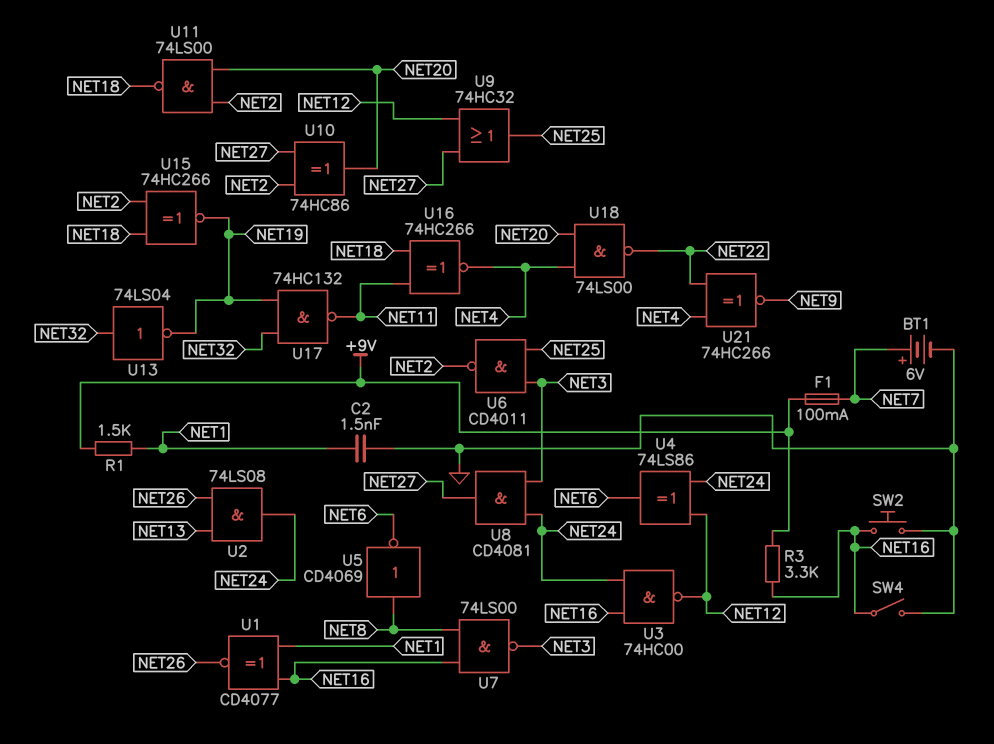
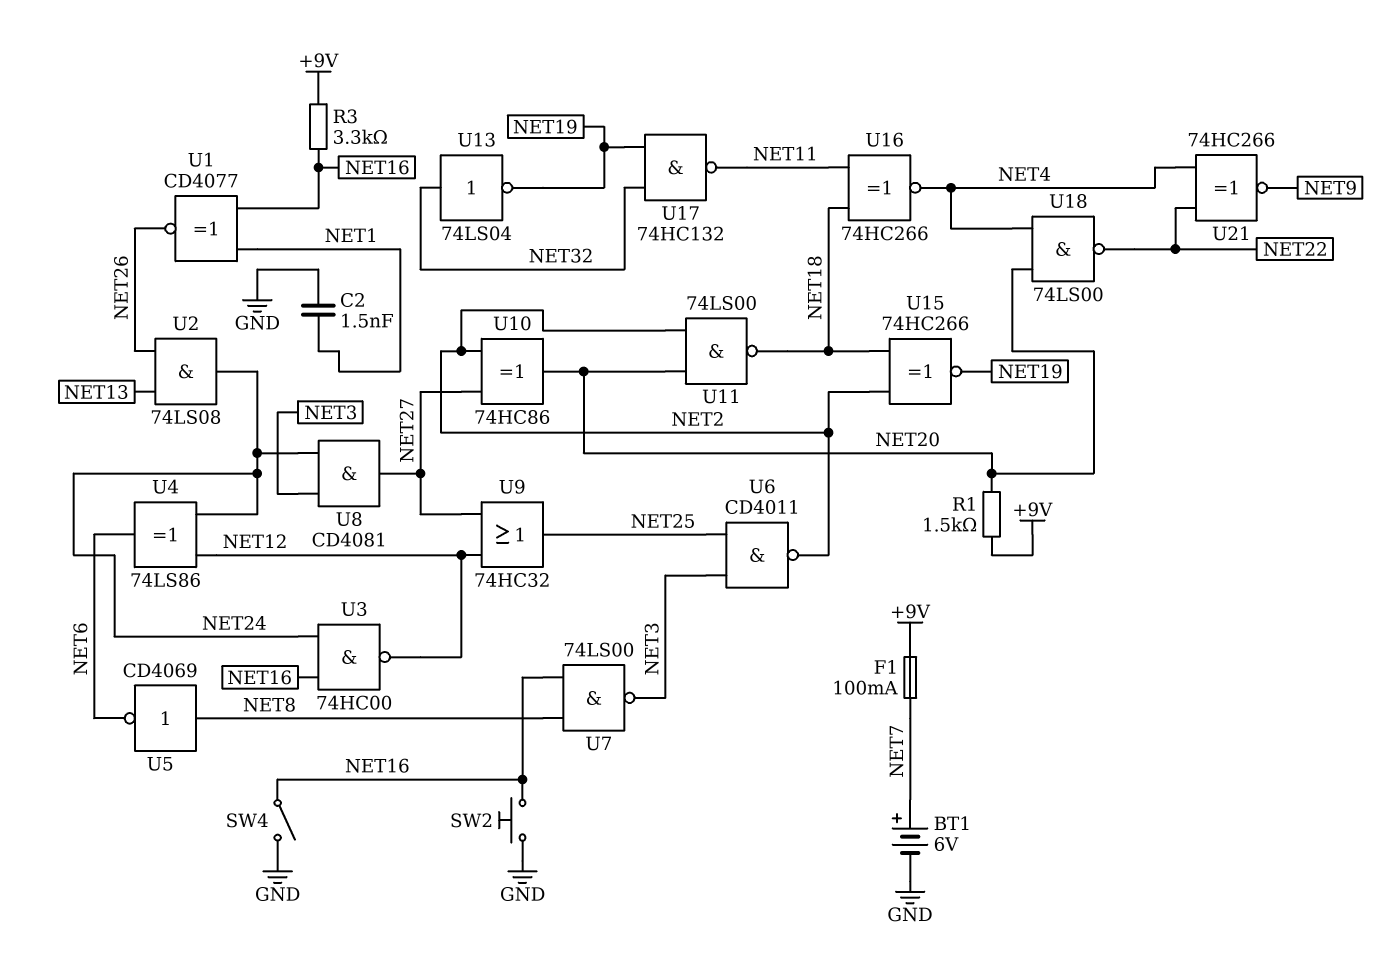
R1: 1.5k (+9V, NET1) -> 1.5k (+9V, NET20)

